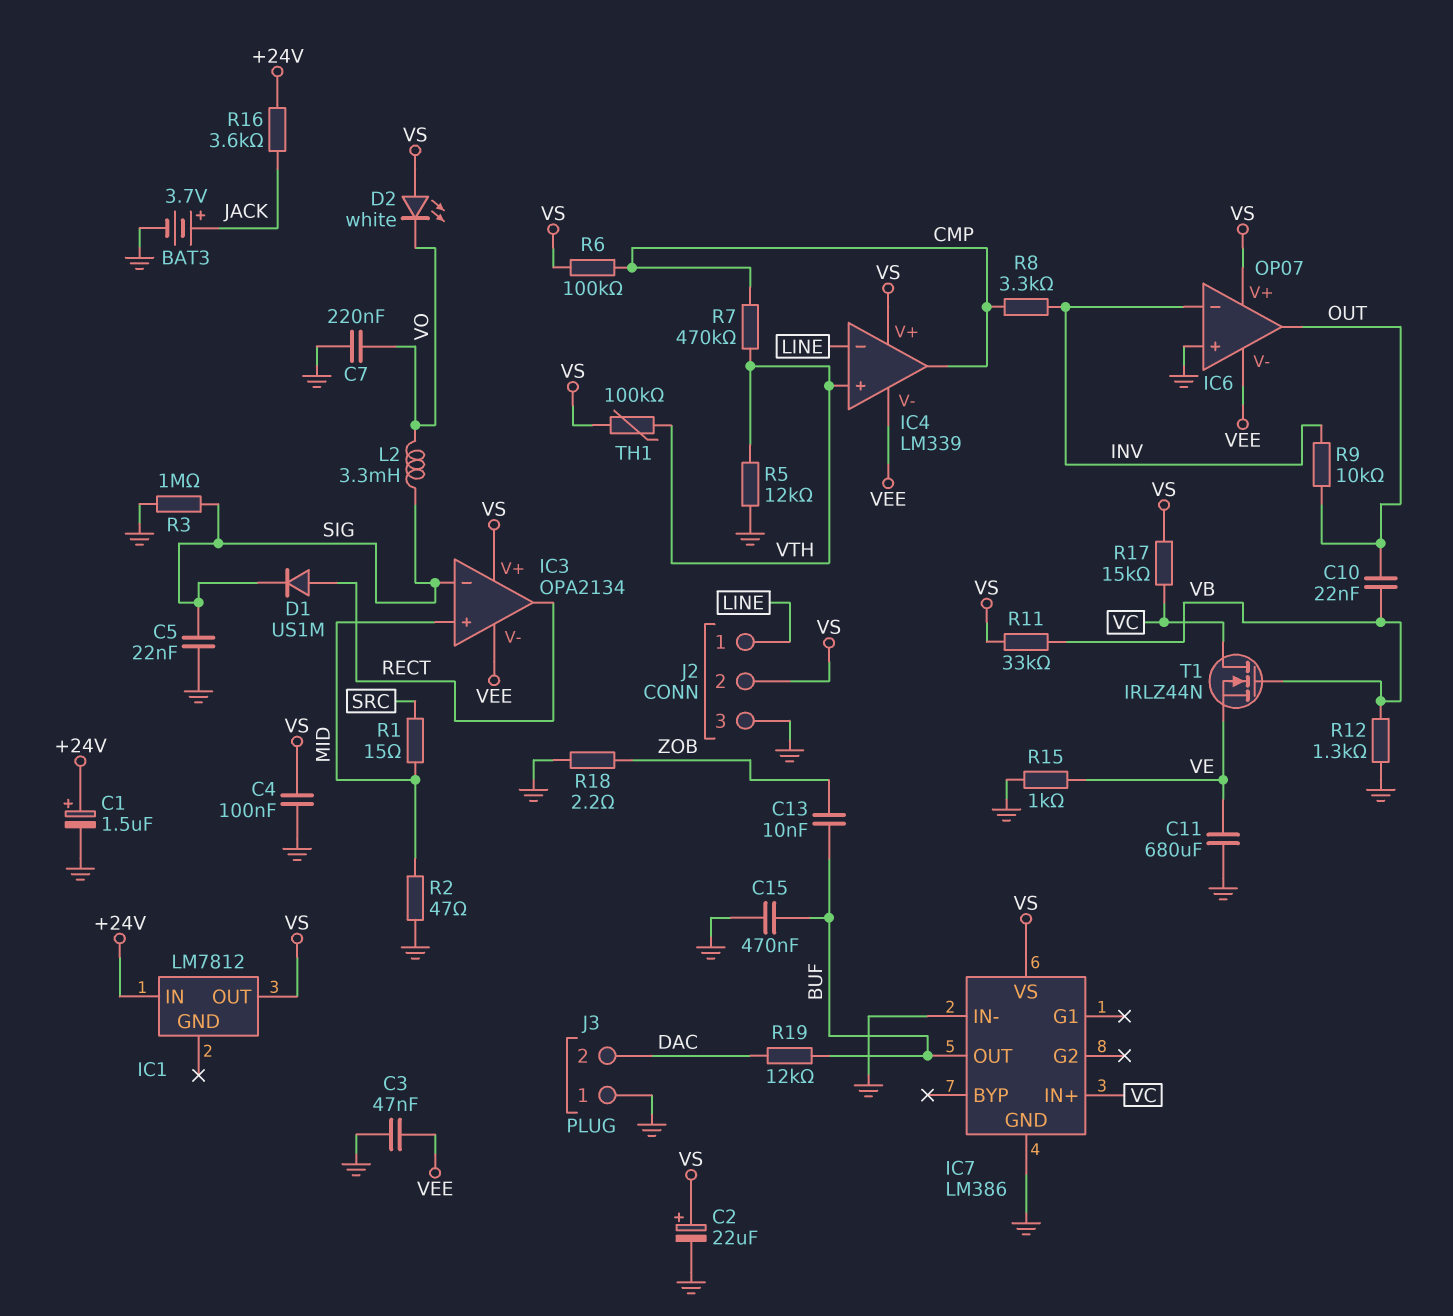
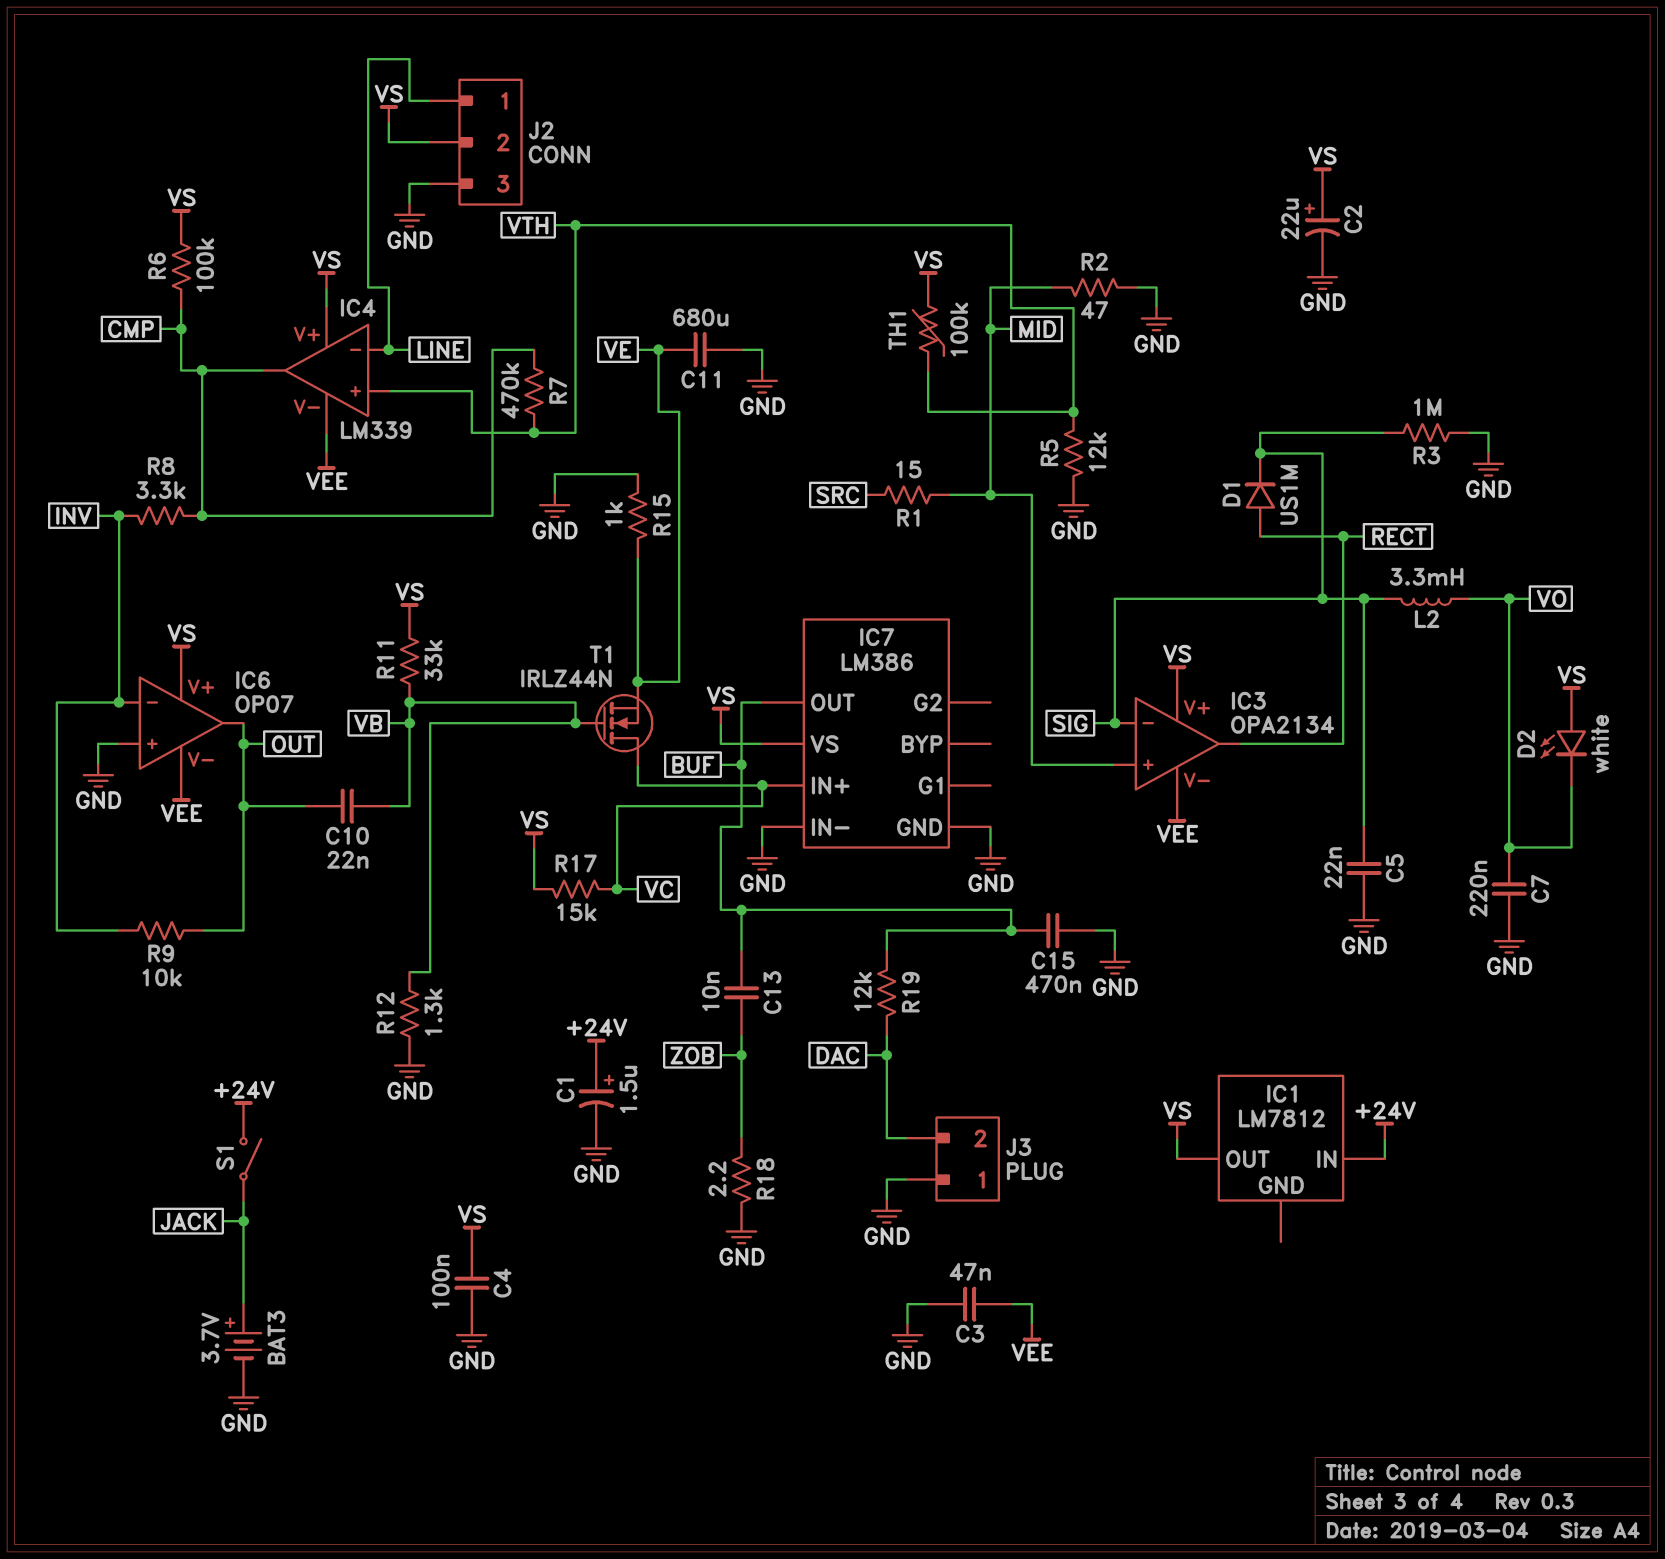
R16: 3.6k (+24V, JACK) -> none
S1: none -> switch (+24V, JACK)

